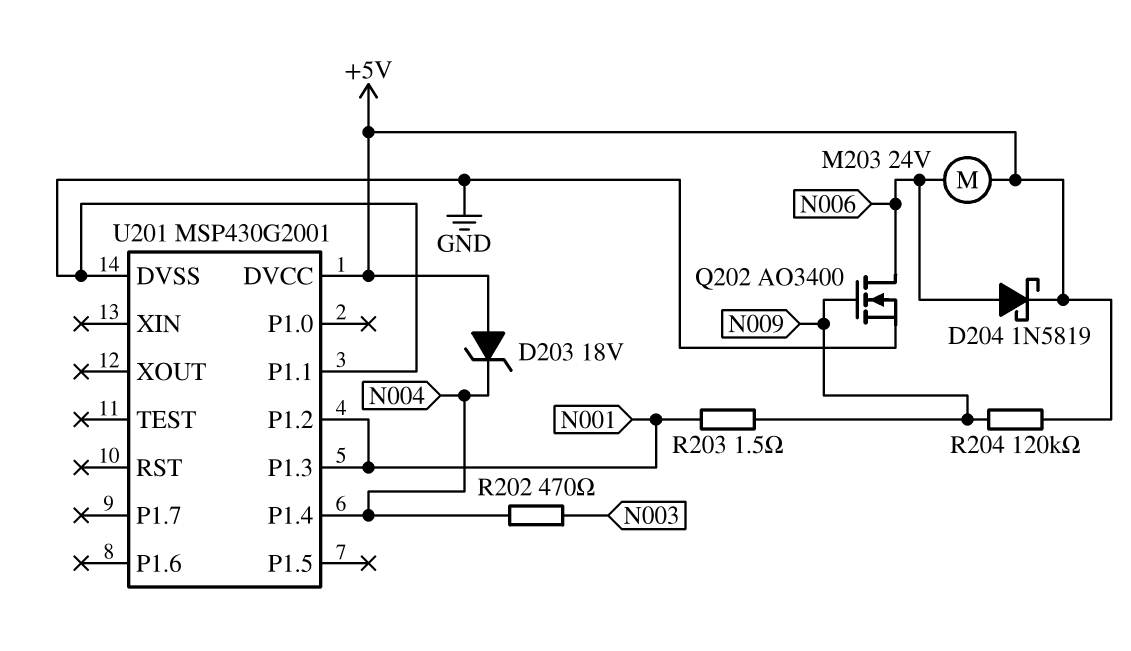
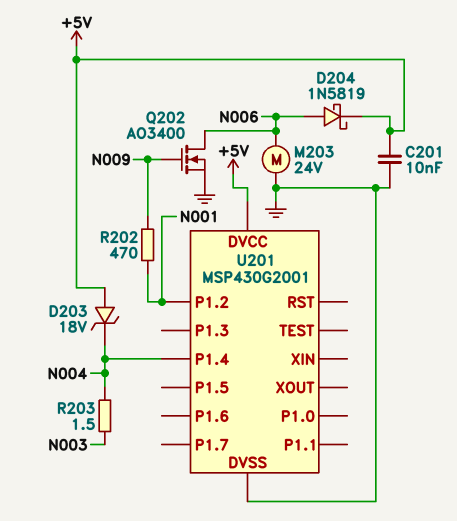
C201: none -> 10nF (+5V, GND)
M203: motor 24V (+5V, N006) -> motor 24V (GND, N006)
R202: 470 (N003, N004) -> 470 (N001, N009)
R203: 1.5 (N001, N009) -> 1.5 (N003, N004)
R204: 120k (+5V, N009) -> none
U201 pin P1.1: GND -> none
U201 pin P1.3: N001 -> none

